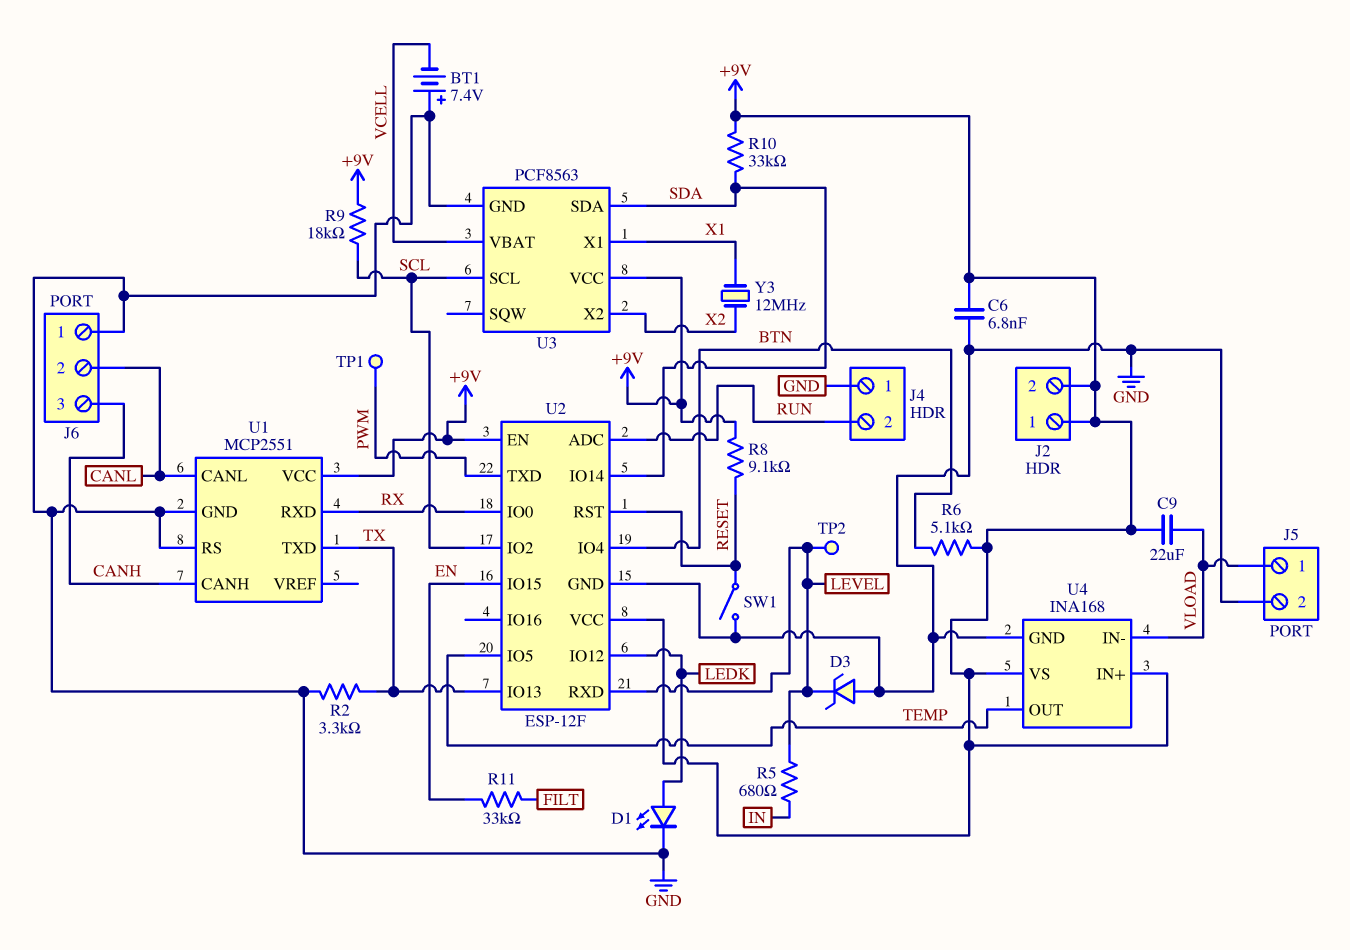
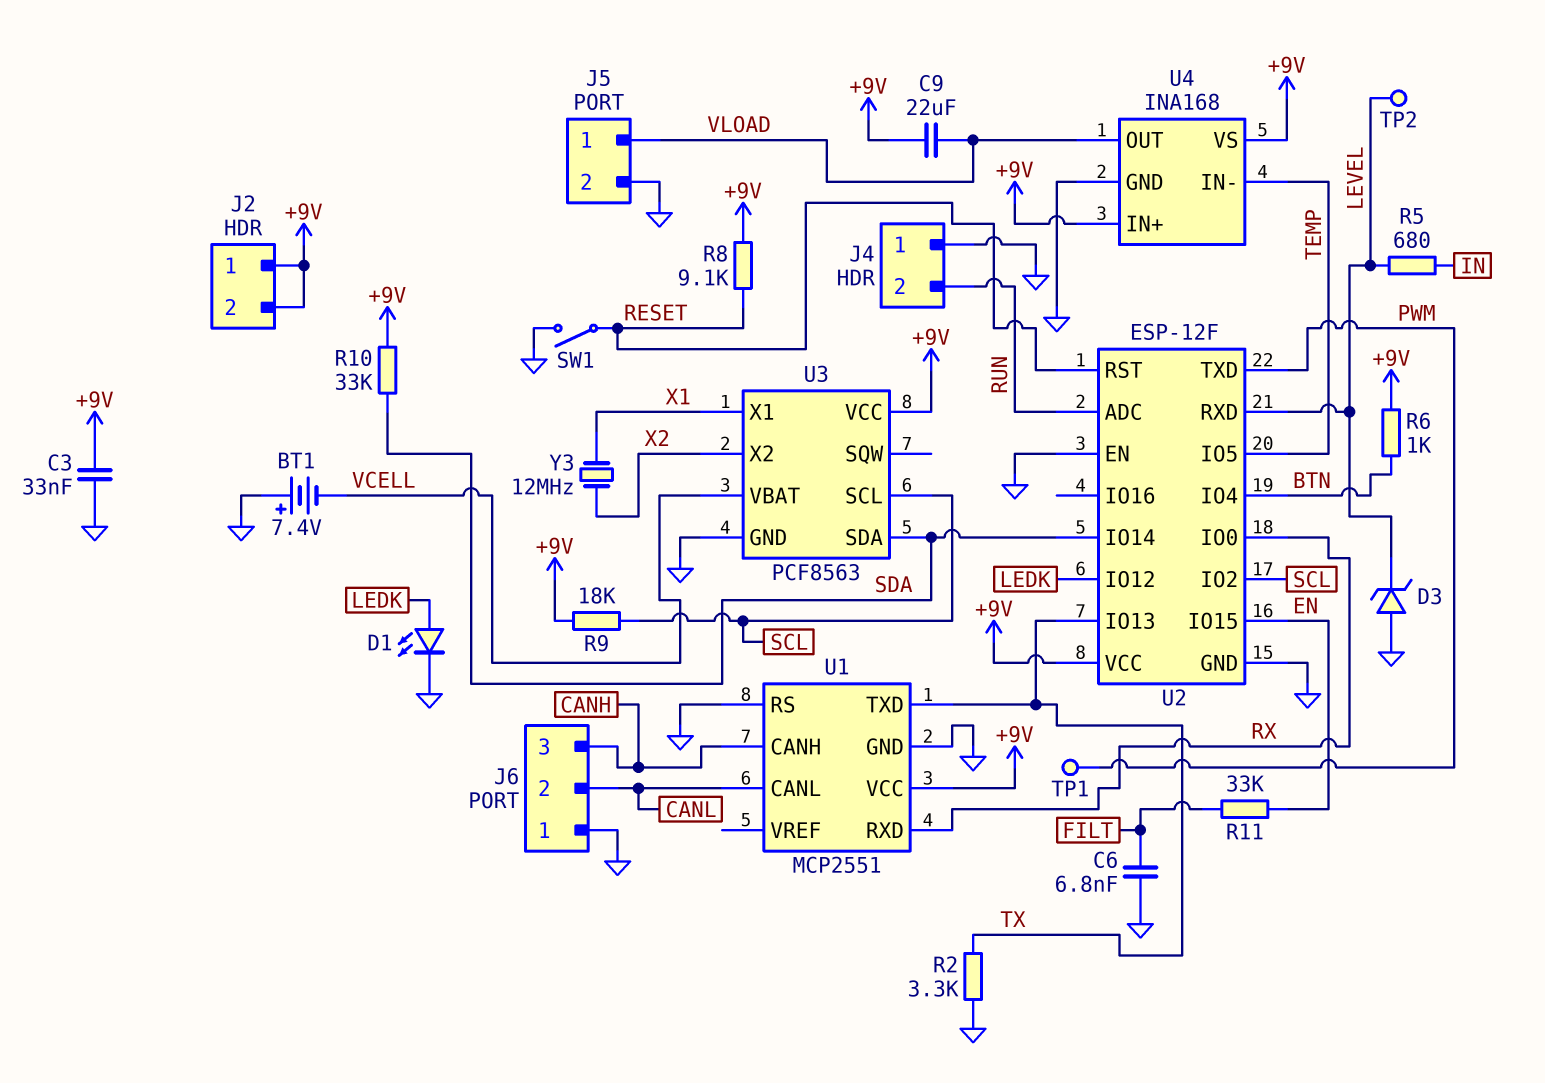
C3: none -> 33nF (+9V, GND)
C6: 6.8nF (+9V, GND) -> 6.8nF (FILT, GND)
R6: 5.1k (+9V, BTN) -> 1k (+9V, BTN)
U2 pin EN: +9V -> GND
U4 pin IN-: VLOAD -> TEMP
U4 pin OUT: TEMP -> VLOAD

